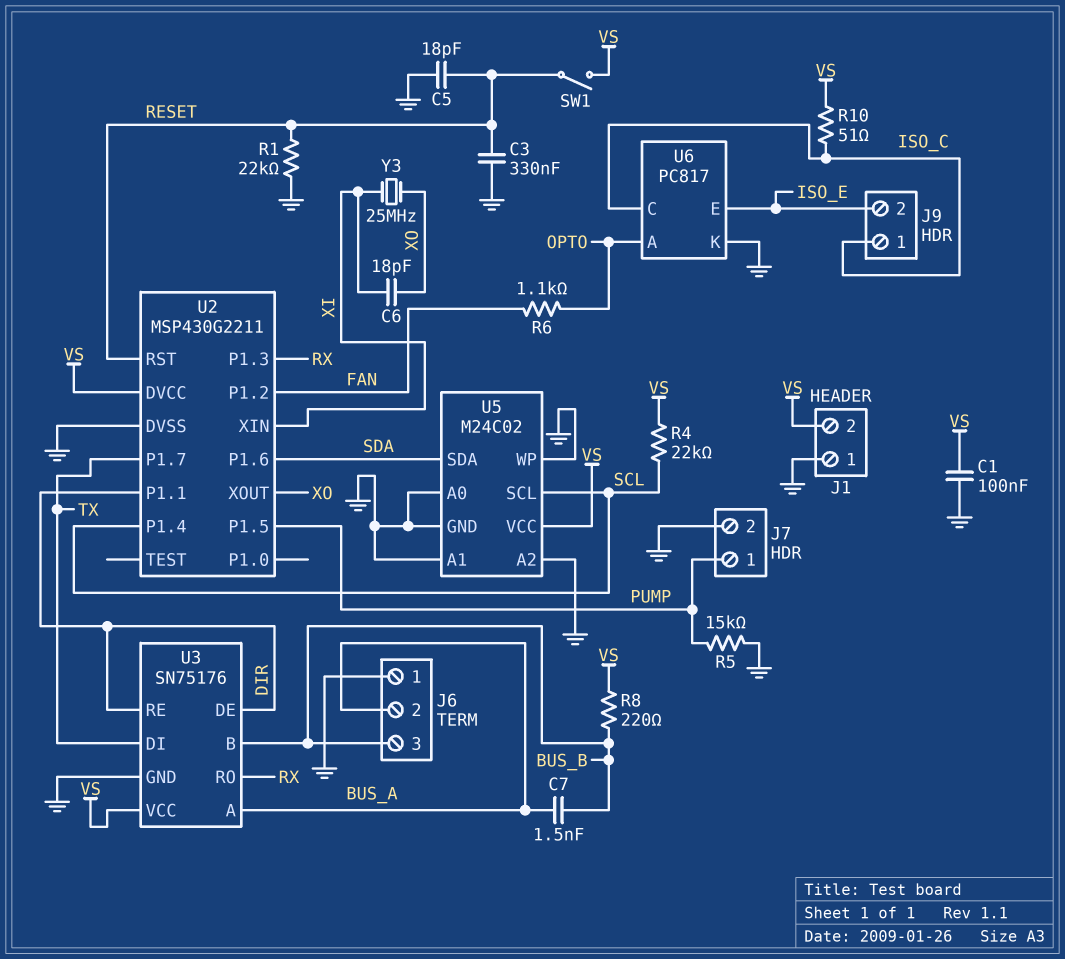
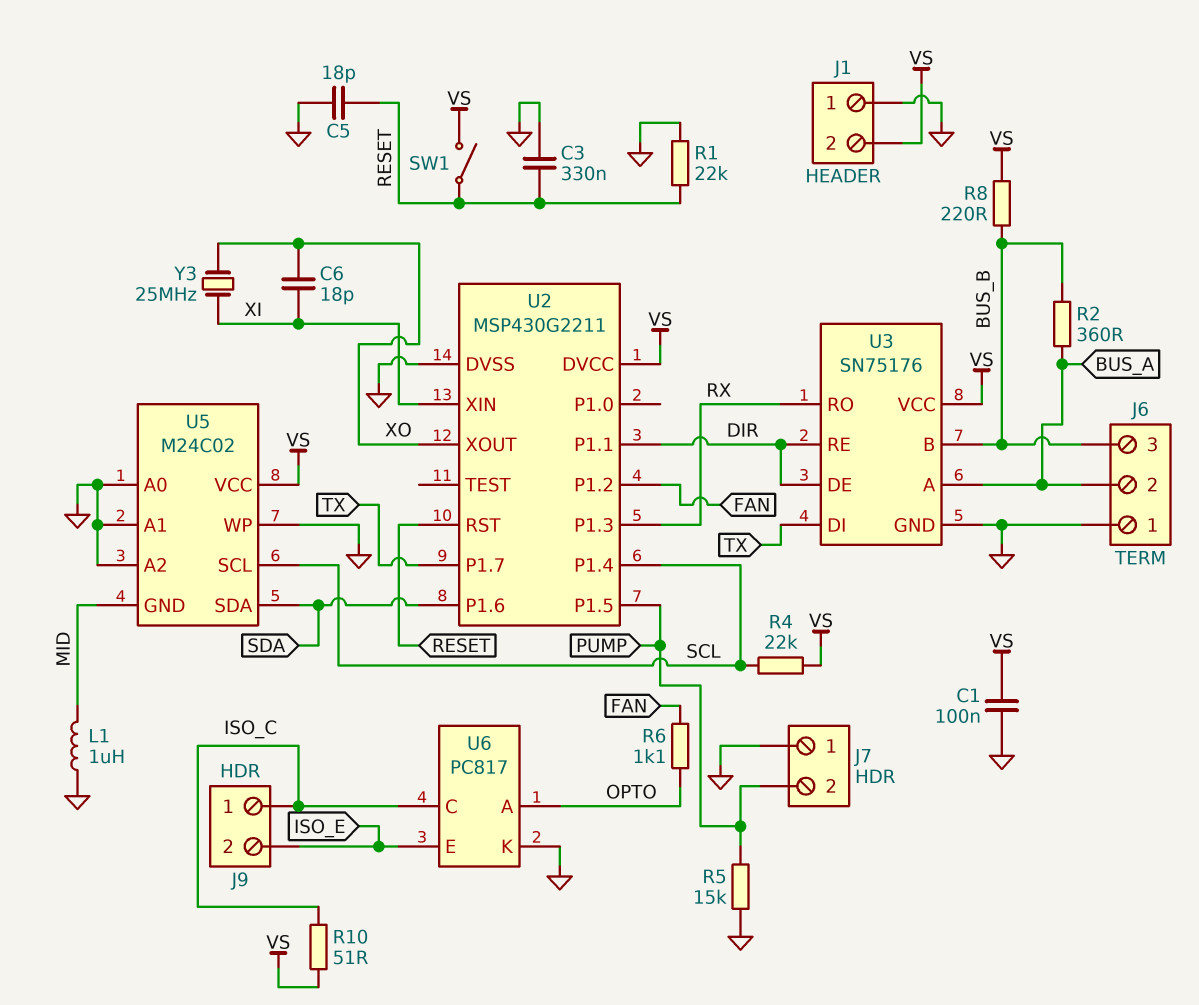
C7: 1.5nF (BUS_A, BUS_B) -> none
J7 pin 1: PUMP -> GND
J7 pin 2: GND -> PUMP
L1: none -> 1uH (GND, MID)
R2: none -> 360 (BUS_A, BUS_B)
U5 pin GND: GND -> MID

